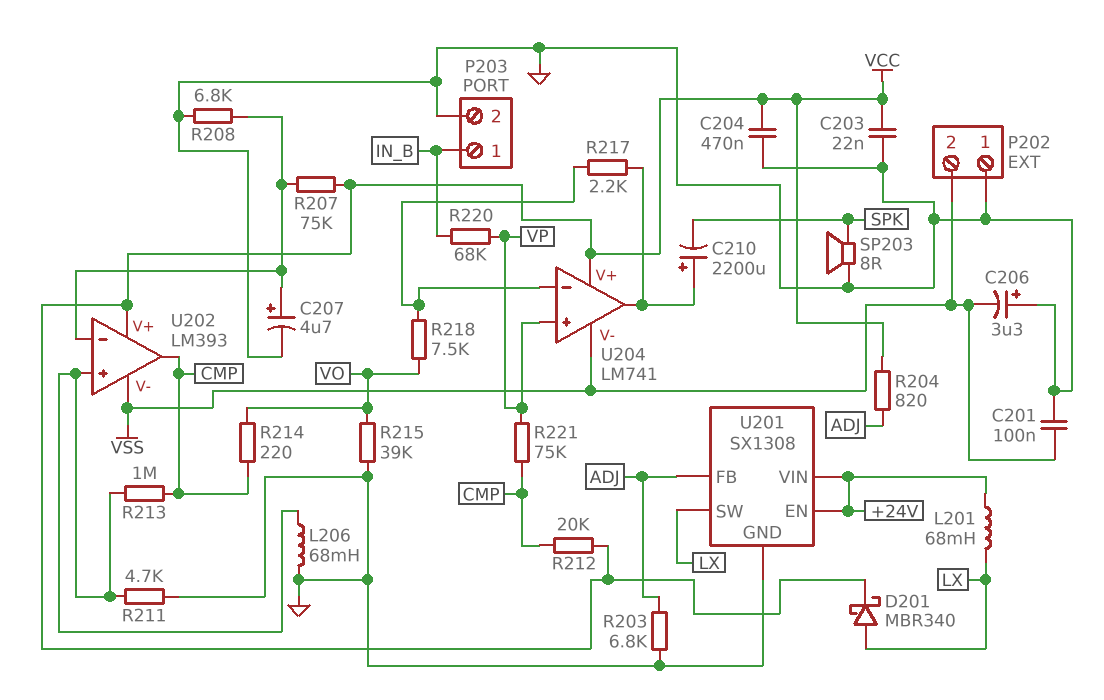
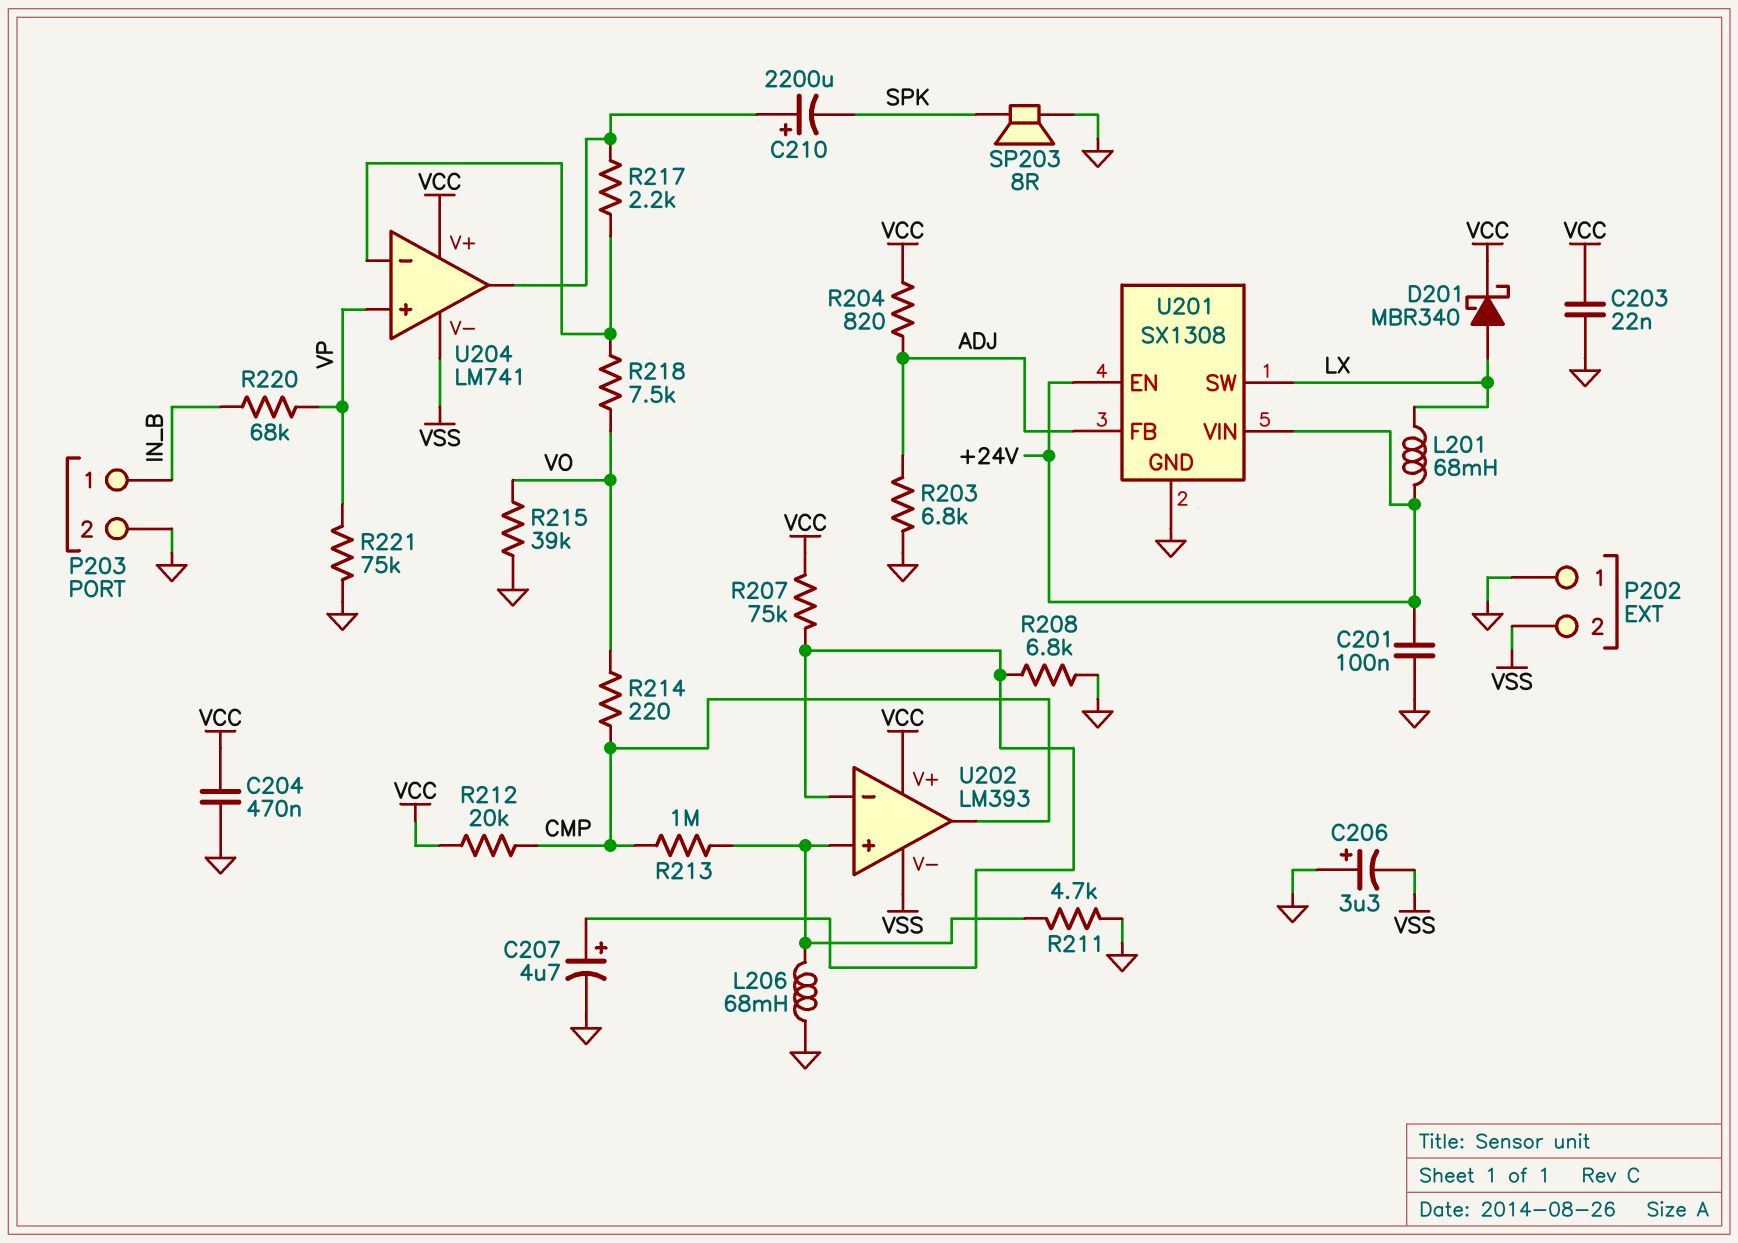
C201: 100nF (GND, VSS) -> 100nF (+24V, GND)
R221: 75k (CMP, VP) -> 75k (GND, VP)

